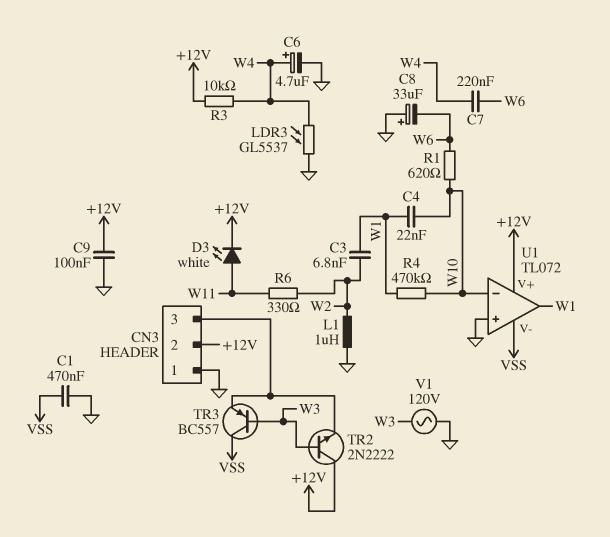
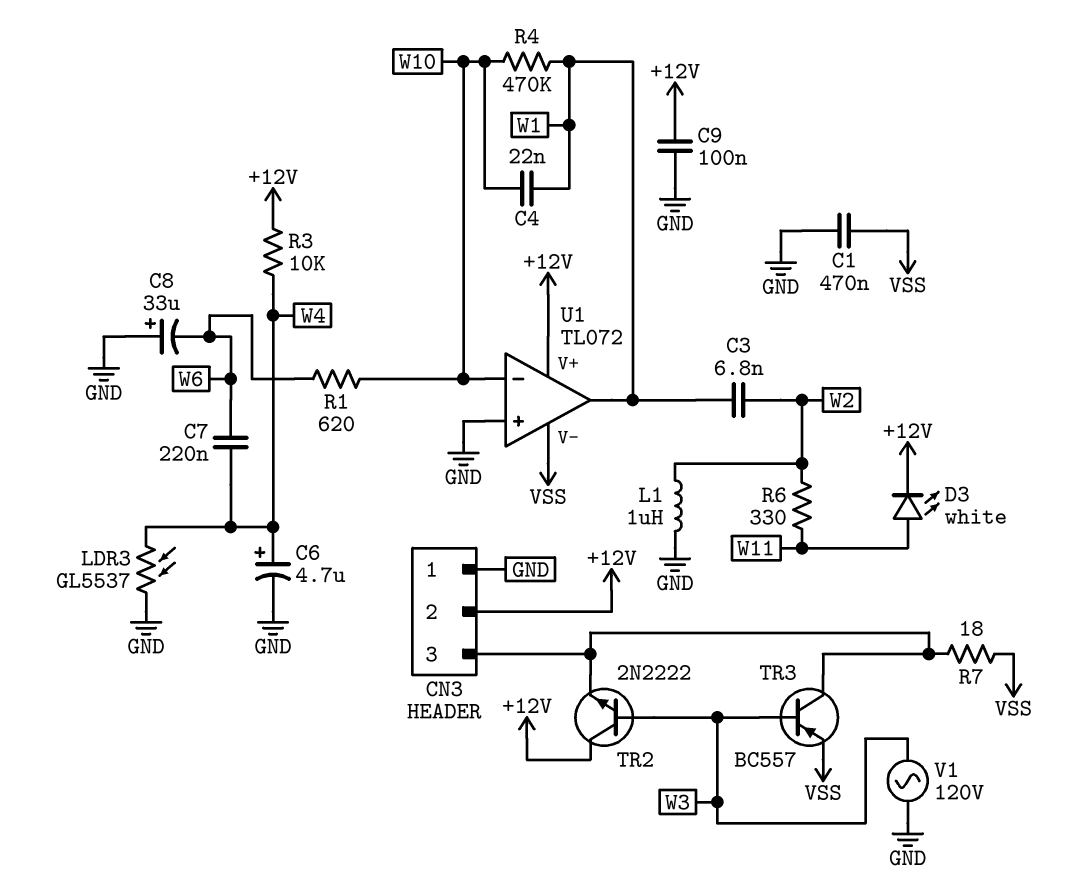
R7: none -> 18 (CN3/3, VSS)
TR3: PNP BC557 (B W3, C VSS, E CN3/3) -> PNP BC557 (B W3, C CN3/3, E VSS)

